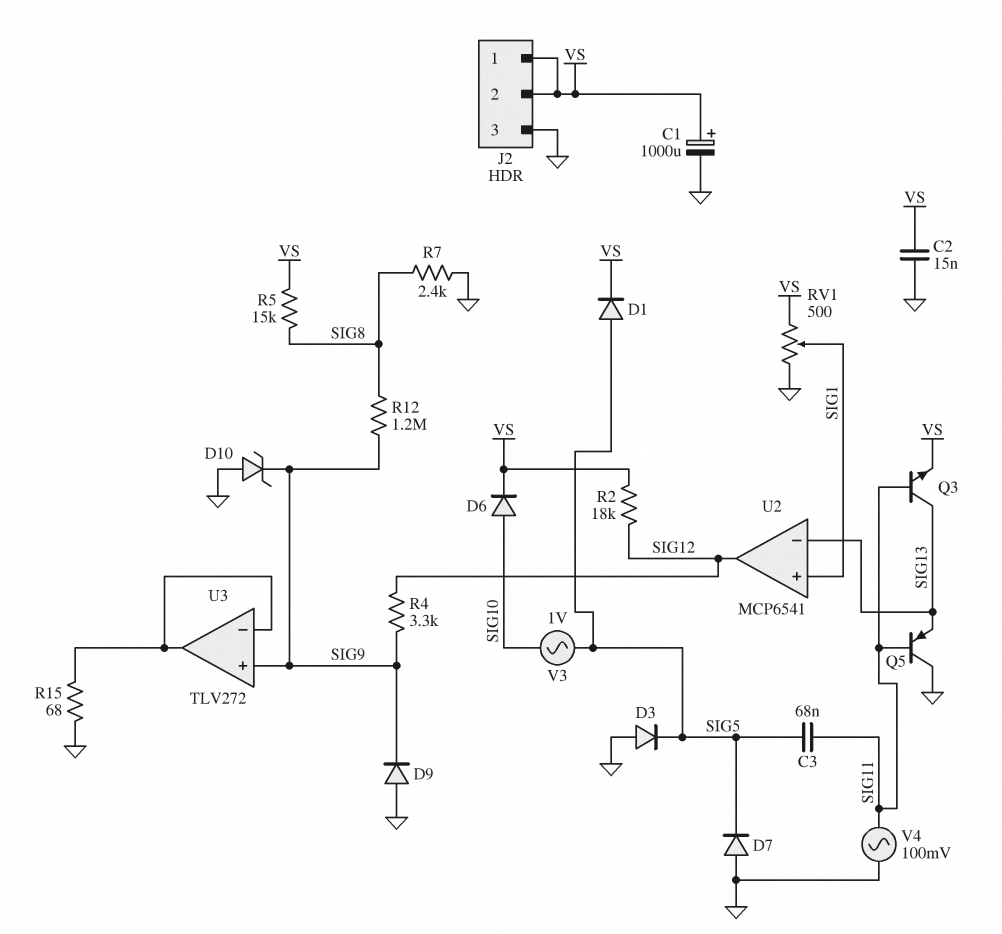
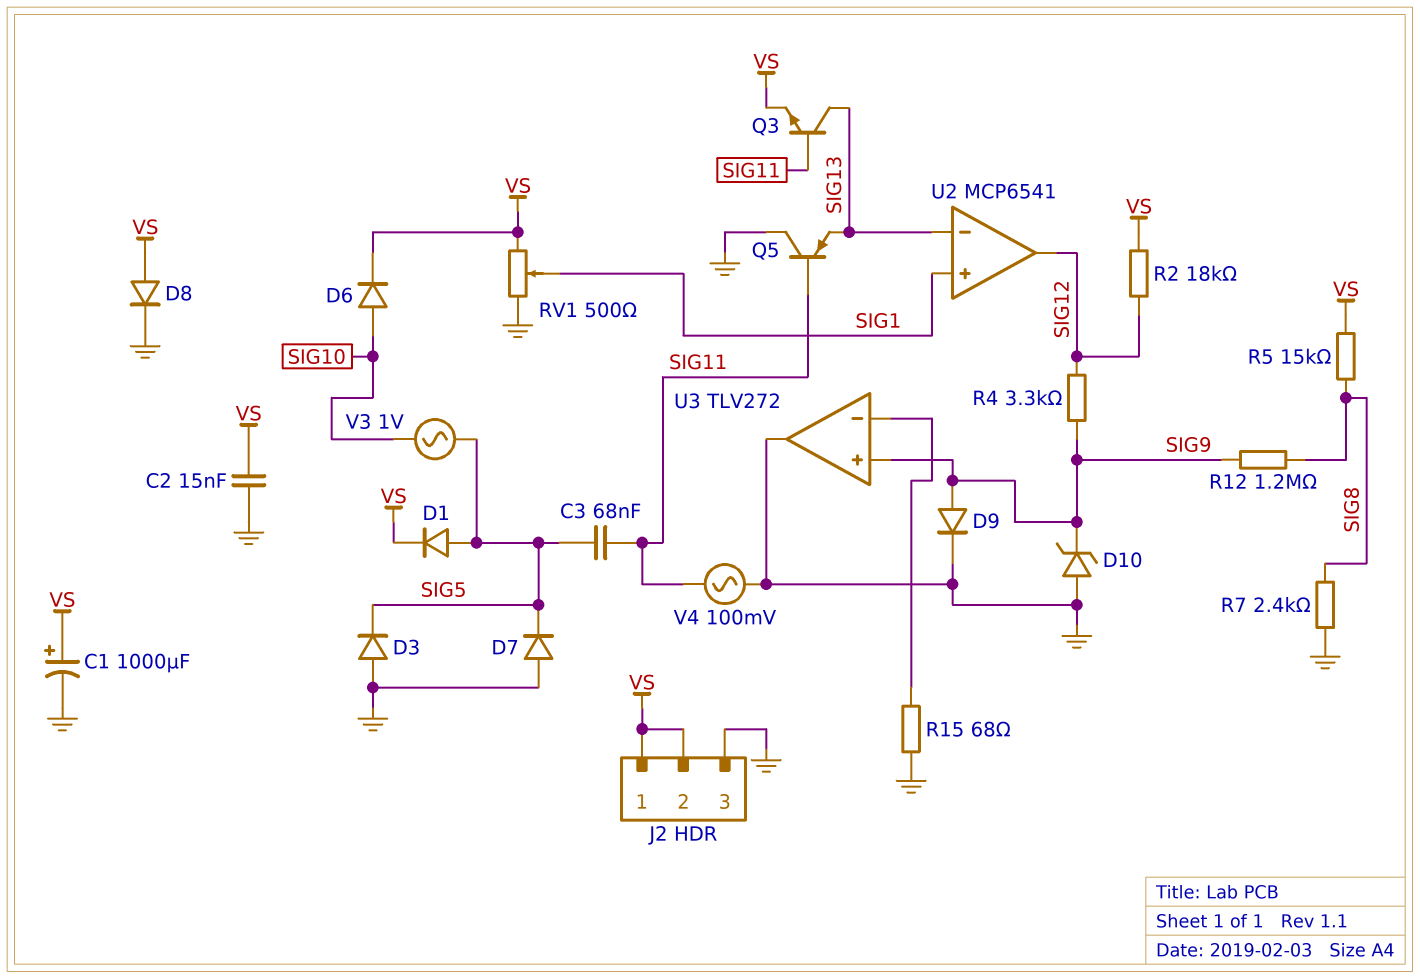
D8: none -> diode (A VS, K GND)
D9: diode (A GND, K SIG9) -> diode (A SIG9, K GND)
U3 pin out: U3/in- -> GND

